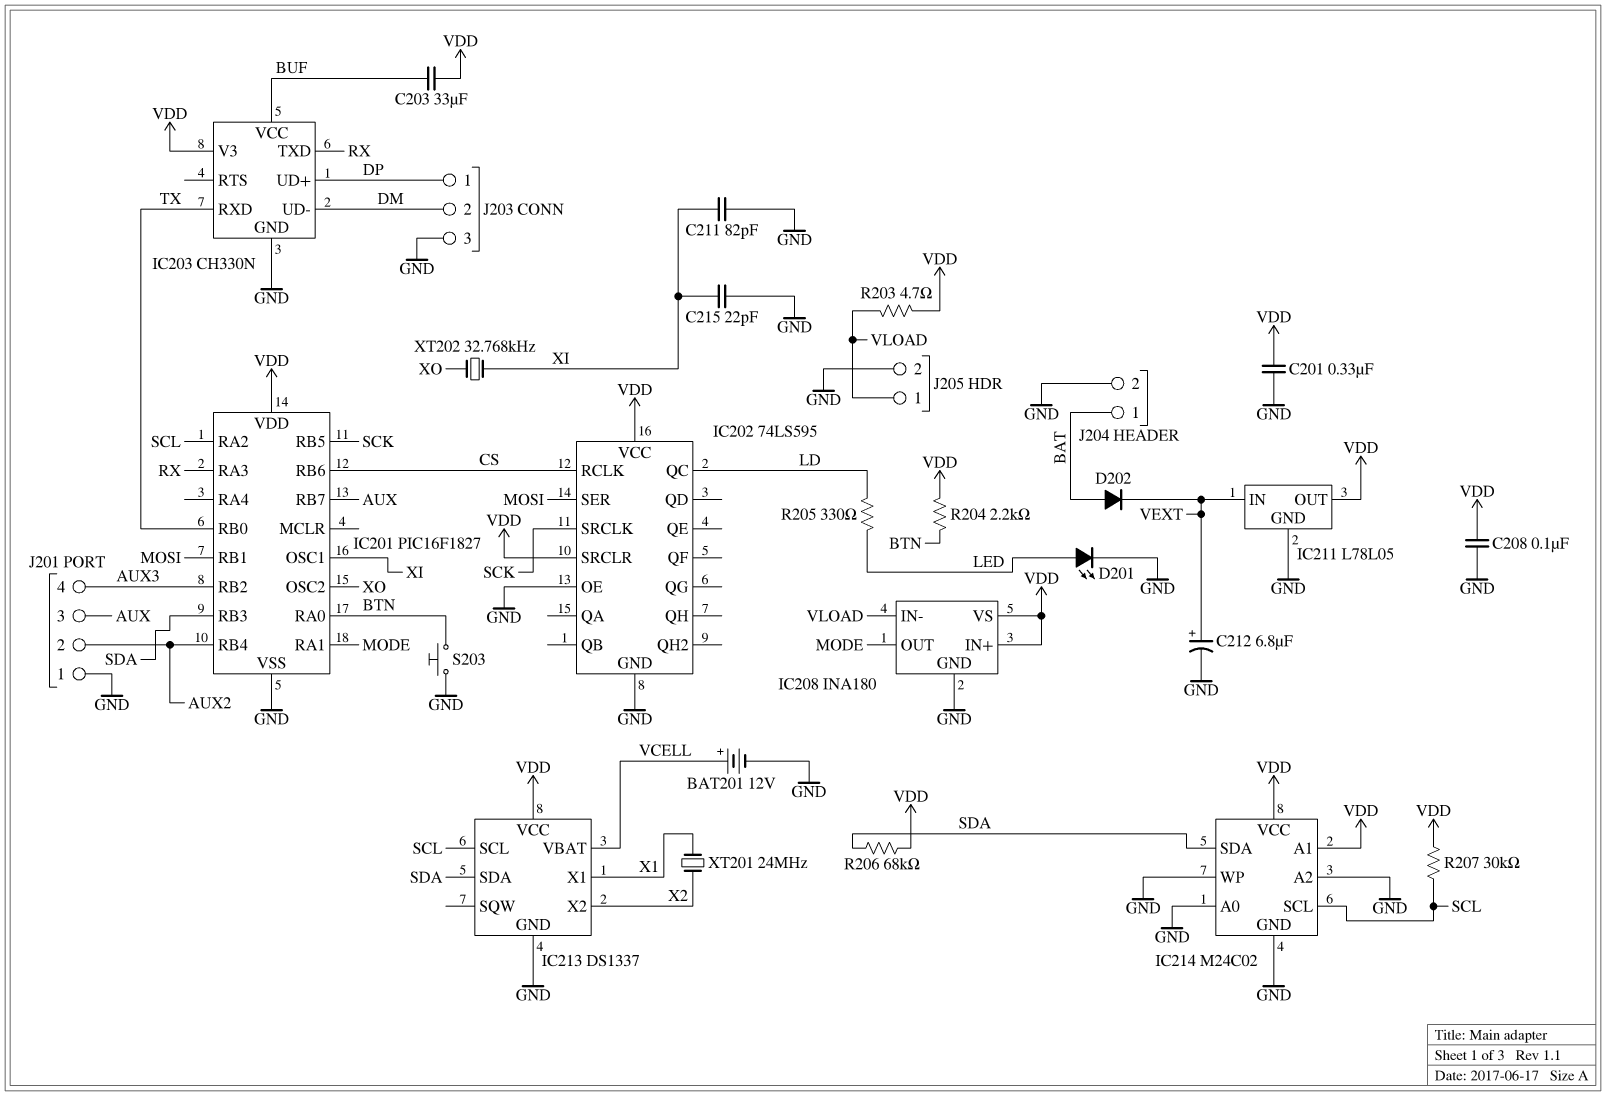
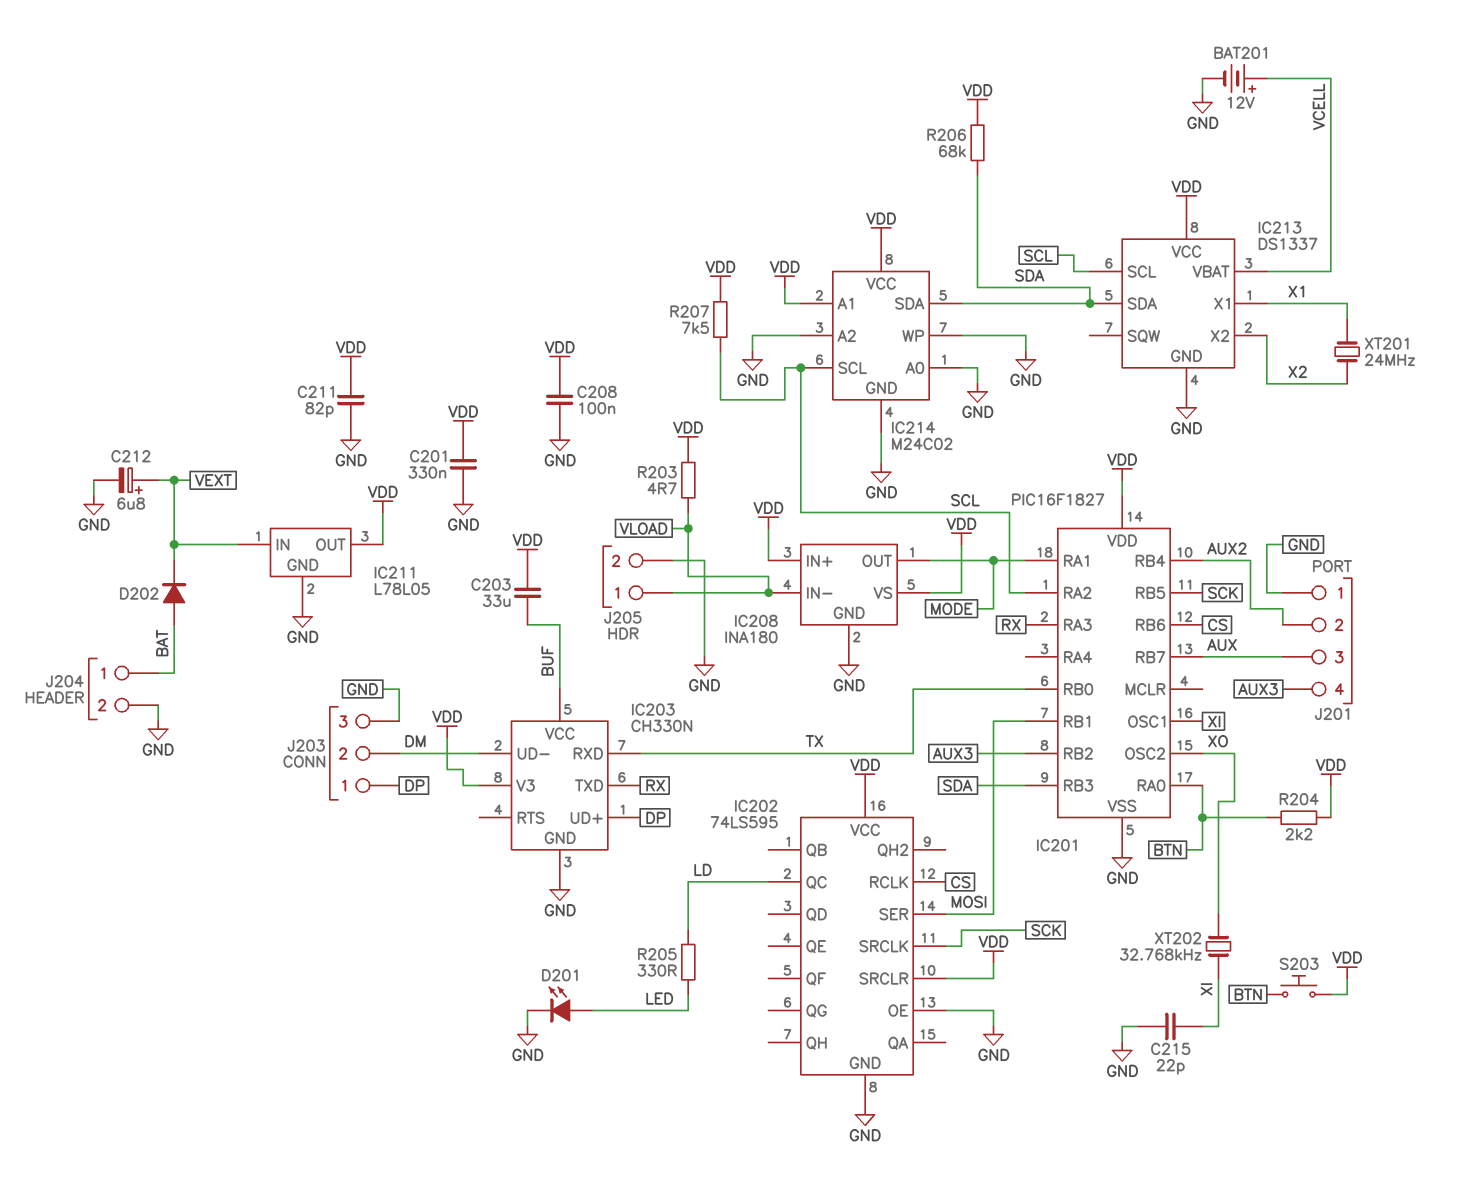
C211: 82pF (GND, XI) -> 82pF (GND, VDD)
R207: 30k (SCL, VDD) -> 7.5k (SCL, VDD)
S203: button (BTN, GND) -> button (BTN, VDD)

